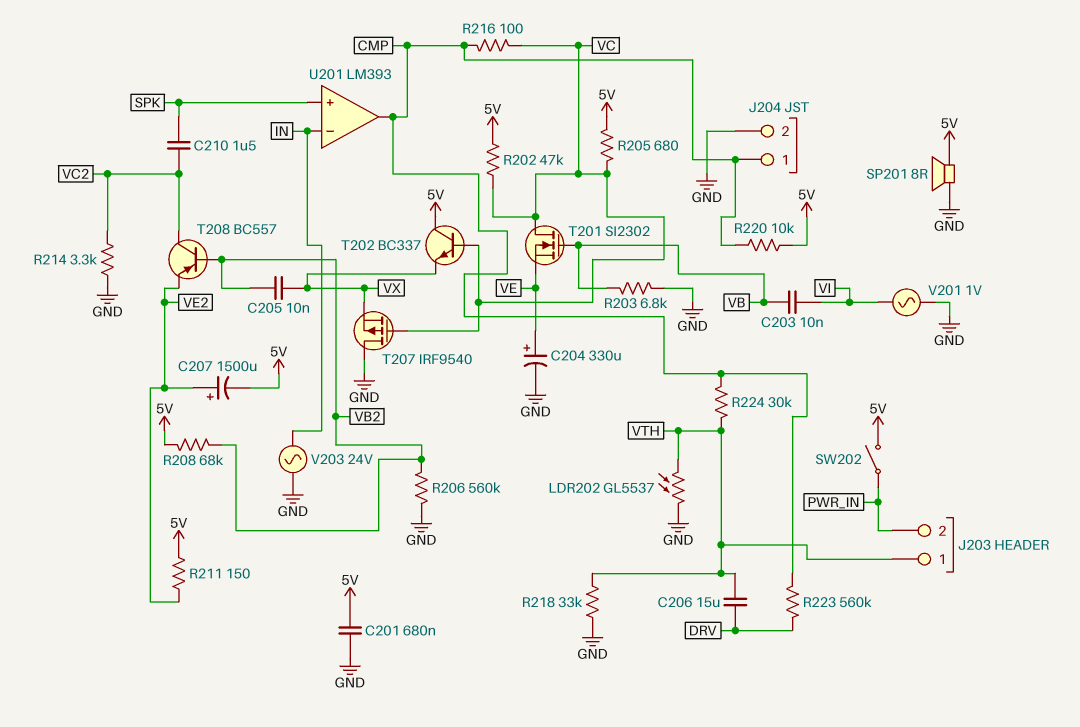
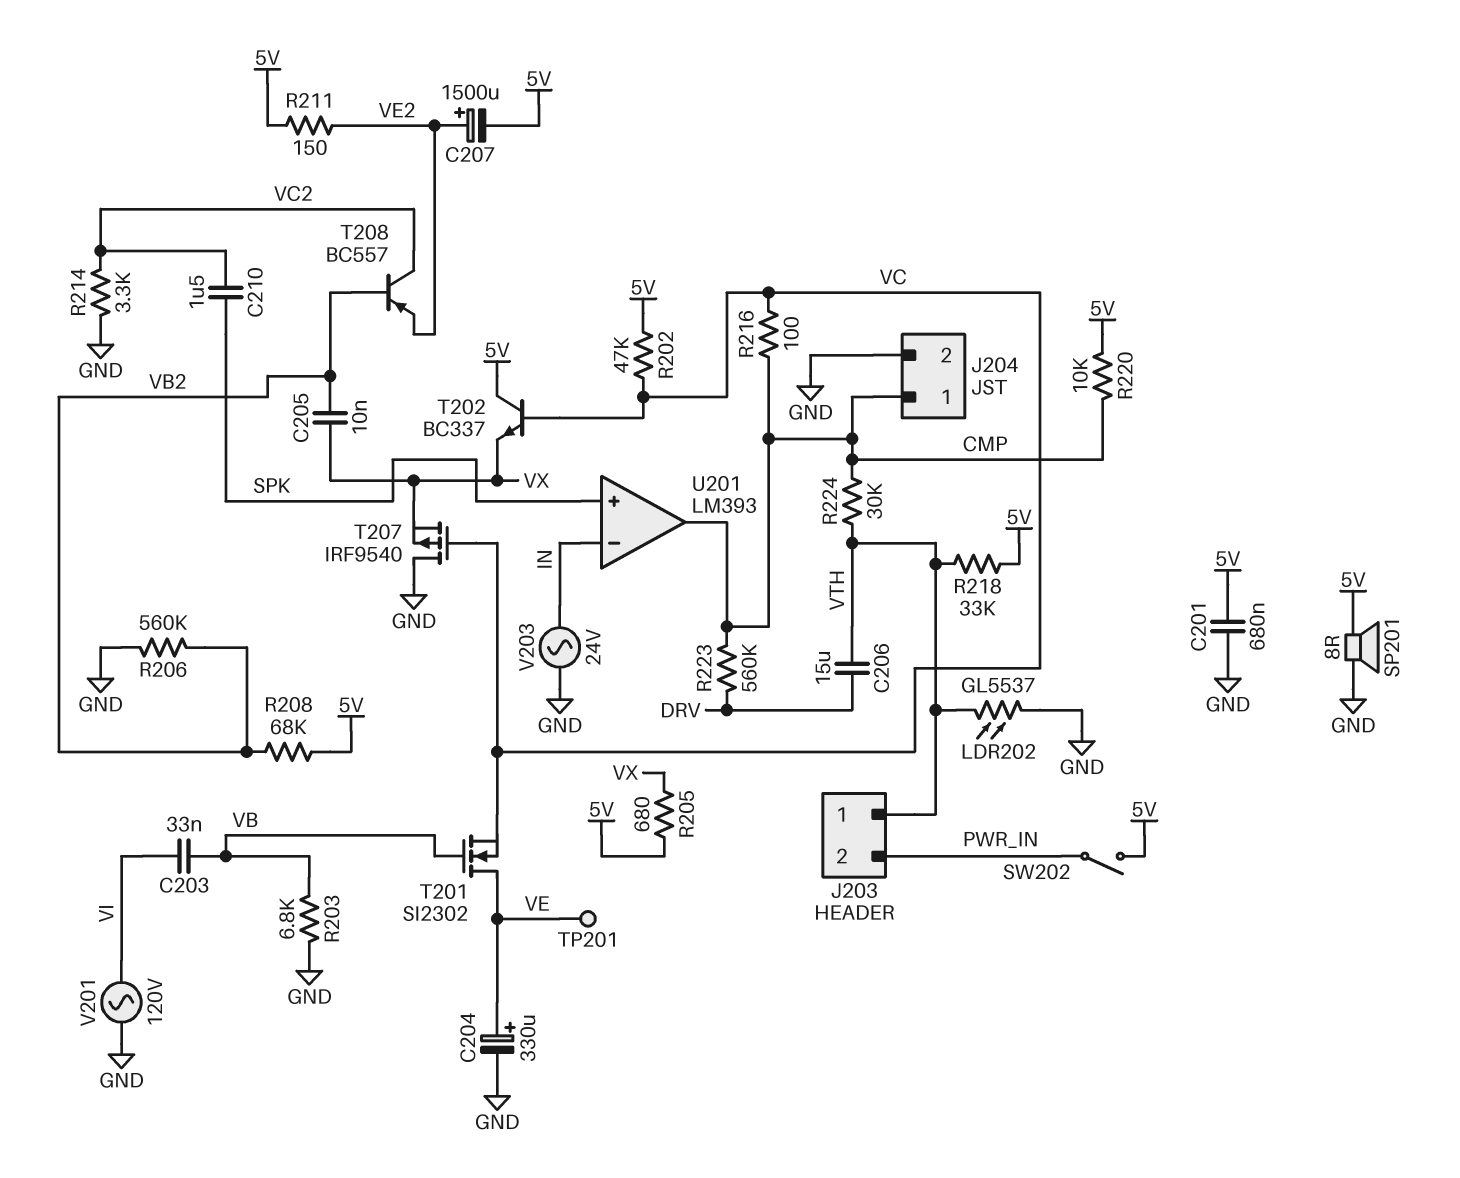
C203: 10nF (VB, VI) -> 33nF (VB, VI)
R205: 680 (5V, VC) -> 680 (5V, VX)
R218: 33k (GND, VTH) -> 33k (5V, VTH)
T201: NMOS SI2302 (G VB, D VC, S VE) -> NMOS SI2302 (G VB, D VE, S VC)
TP201: none -> test point (VE)
V201: AC 1V (GND, VI) -> AC 120V (GND, VI)

